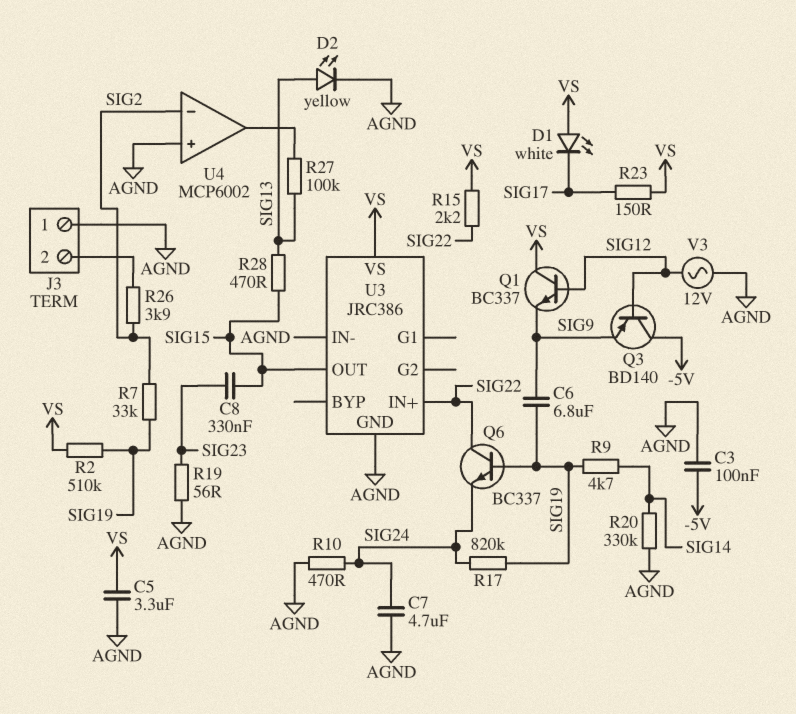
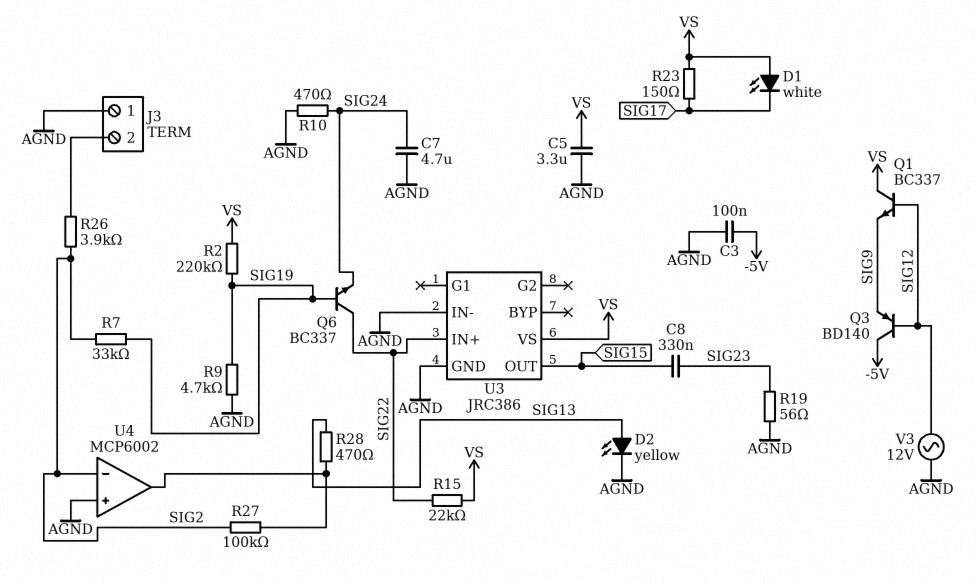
C6: 6.8uF (SIG9, SIG19) -> none
R2: 510k (SIG19, VS) -> 220k (SIG19, VS)
R9: 4.7k (SIG14, SIG19) -> 4.7k (AGND, SIG19)
R15: 2.2k (SIG22, VS) -> 22k (SIG22, VS)
R17: 820k (SIG19, SIG24) -> none
R20: 330k (AGND, SIG14) -> none
R27: 100k (SIG13, U4/out) -> 100k (SIG2, U4/out)
R28: 470 (SIG13, SIG15) -> 470 (SIG13, U4/out)

